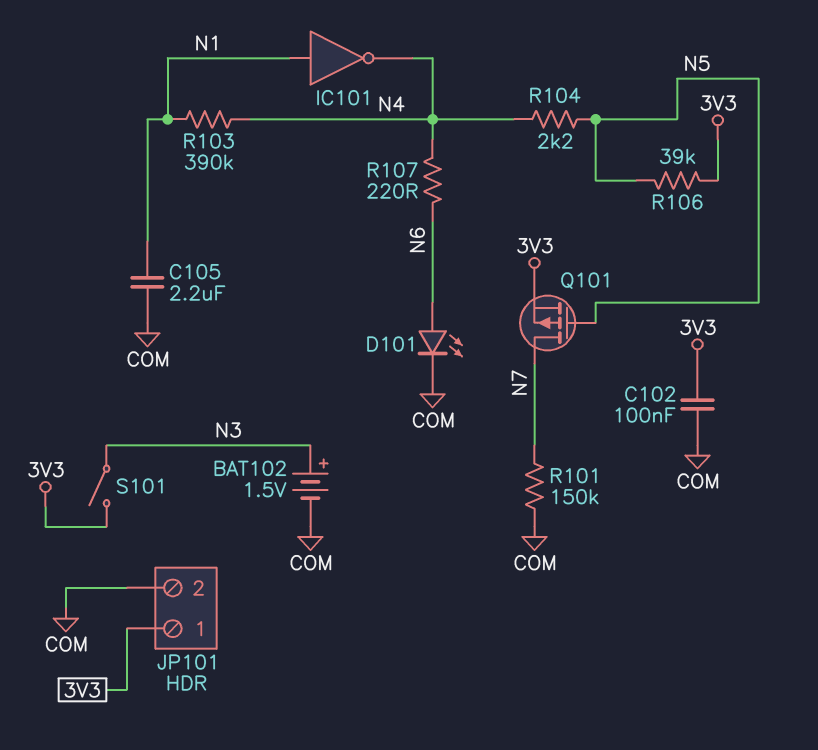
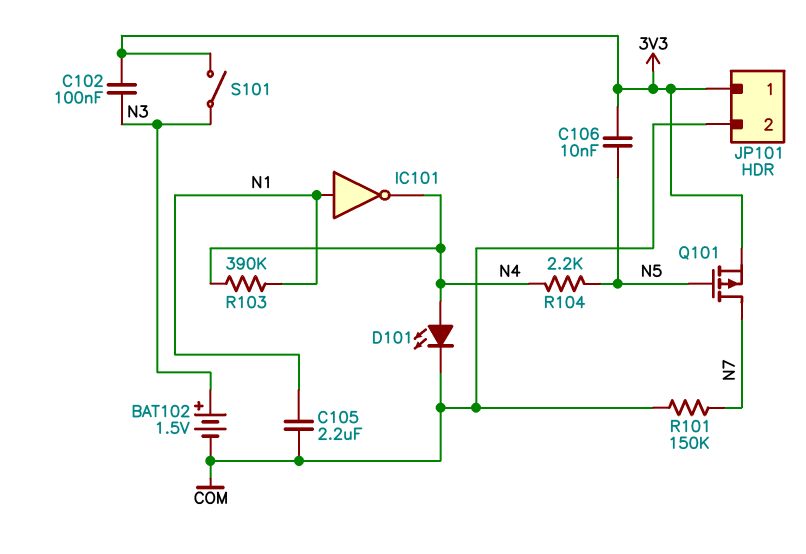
C102: 100nF (3V3, COM) -> 100nF (3V3, N3)
C106: none -> 10nF (3V3, N5)
D101: LED (A N6, K COM) -> LED (A N4, K COM)
R106: 39k (3V3, N5) -> none
R107: 220 (N4, N6) -> none

